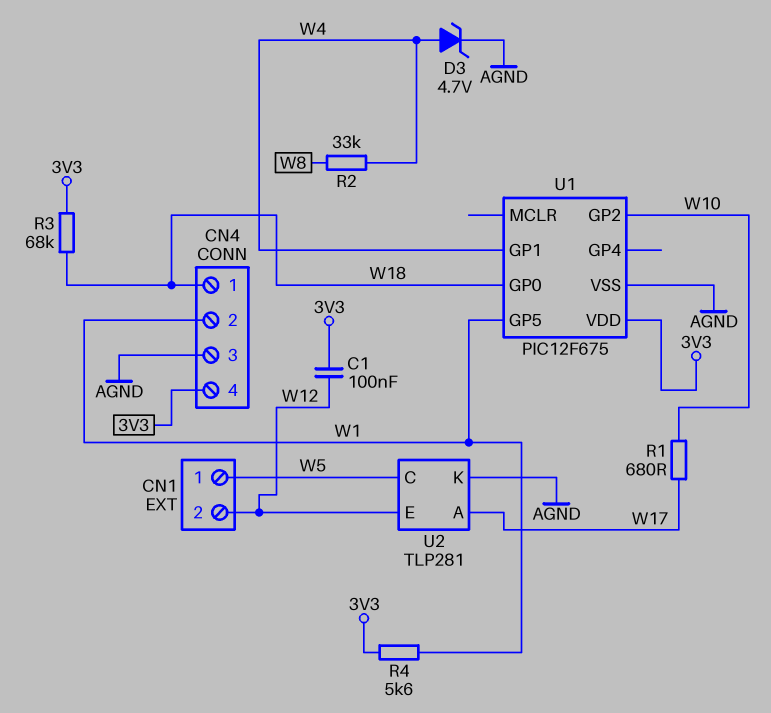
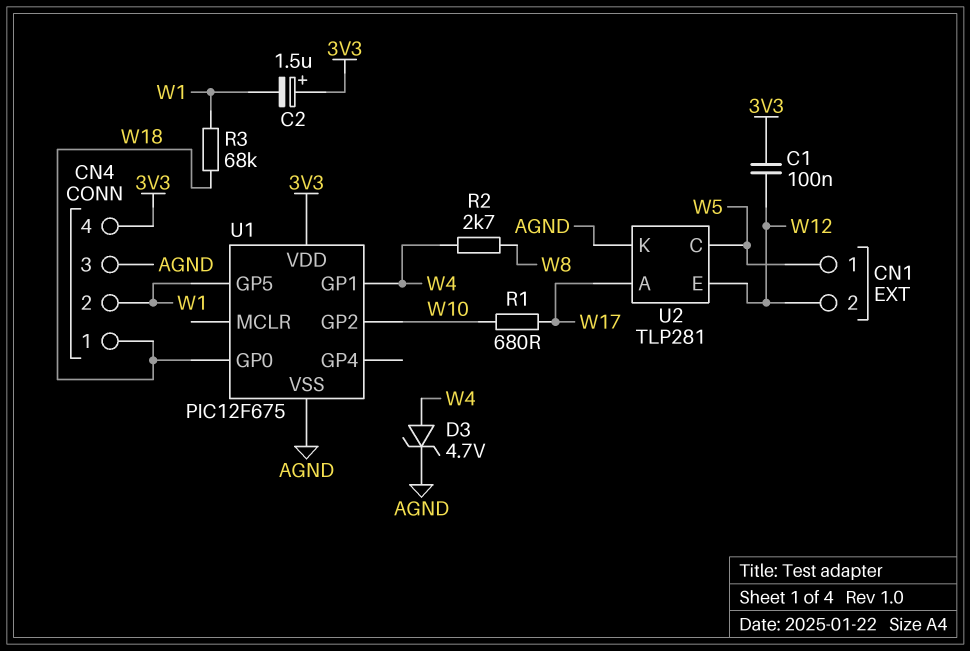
C2: none -> 1.5uF (plus 3V3, minus W1)
R2: 33k (W4, W8) -> 2.7k (W4, W8)
R3: 68k (3V3, W18) -> 68k (W1, W18)
R4: 5.6k (3V3, W1) -> none

